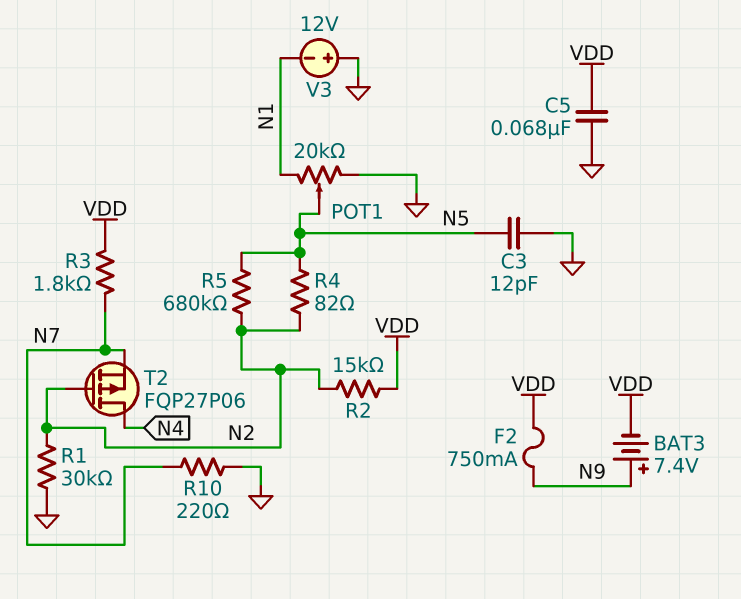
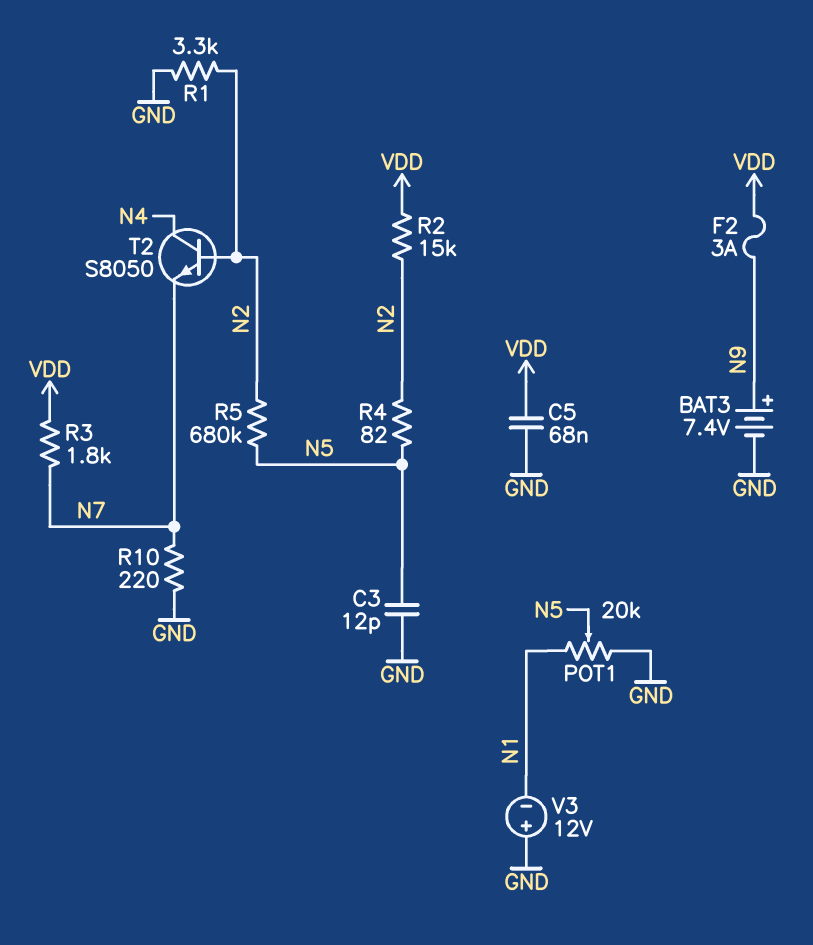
BAT3: 7.4V (plus N9, minus VDD) -> 7.4V (plus N9, minus GND)
F2: 750mA (N9, VDD) -> 3A (N9, VDD)
R1: 30k (GND, N2) -> 3.3k (GND, N2)
T2: PMOS FQP27P06 (G N2, D N4, S N7) -> NPN S8050 (B N2, C N4, E N7)

